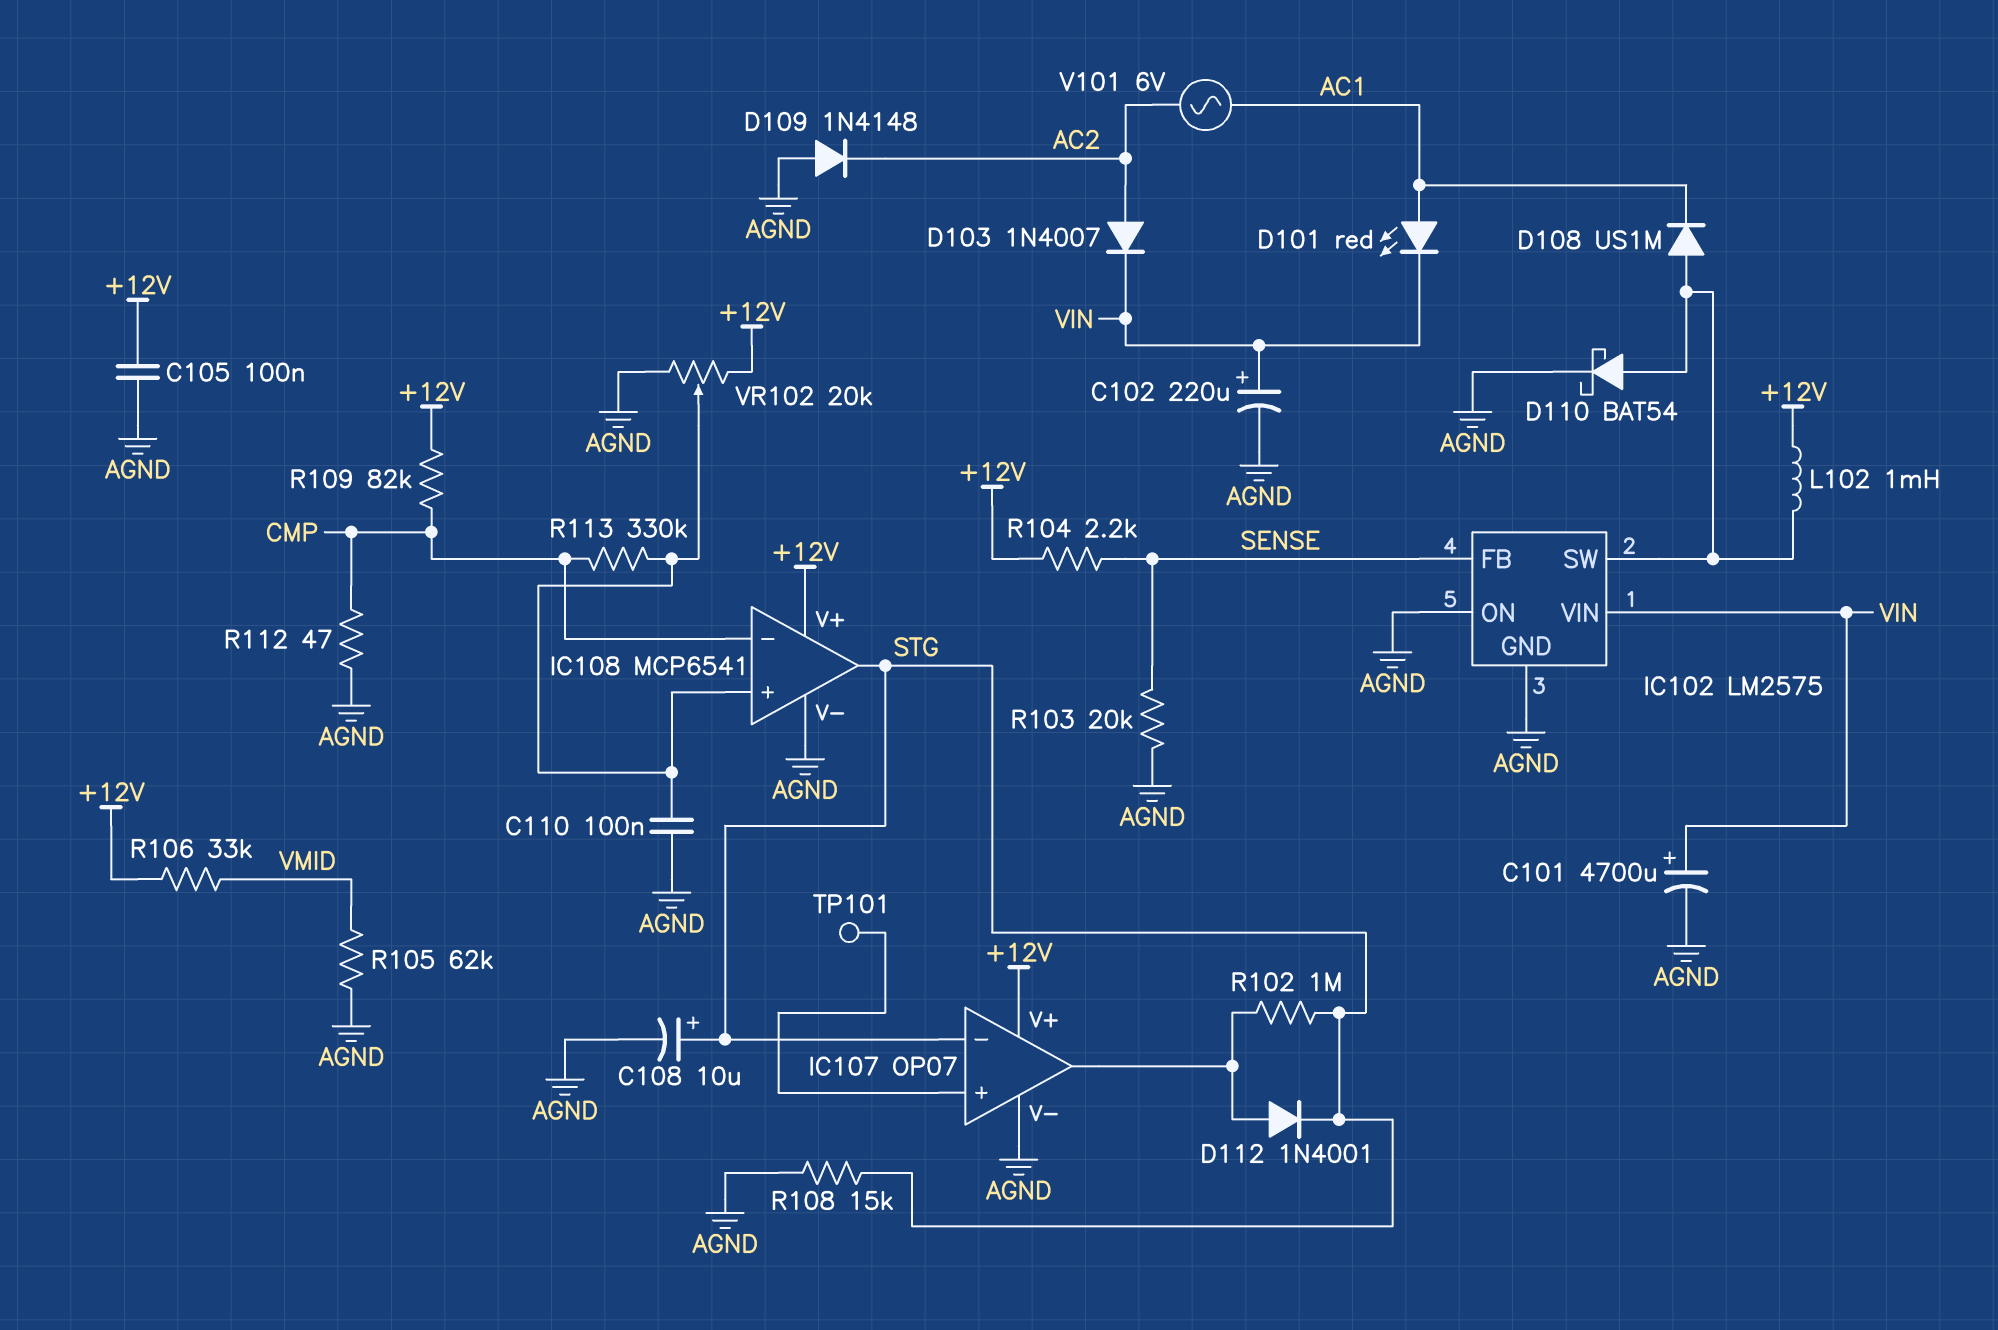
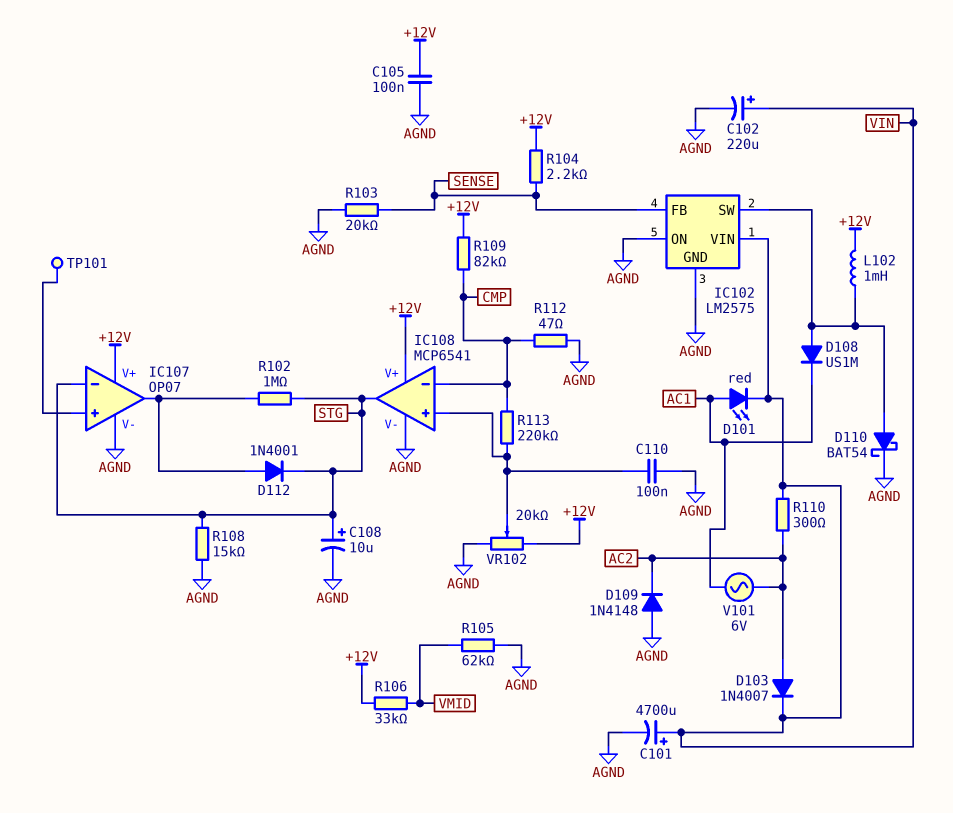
R110: none -> 300 (AC2, VIN)
R113: 330k (CMP, IC108/in+) -> 220k (CMP, IC108/in+)

